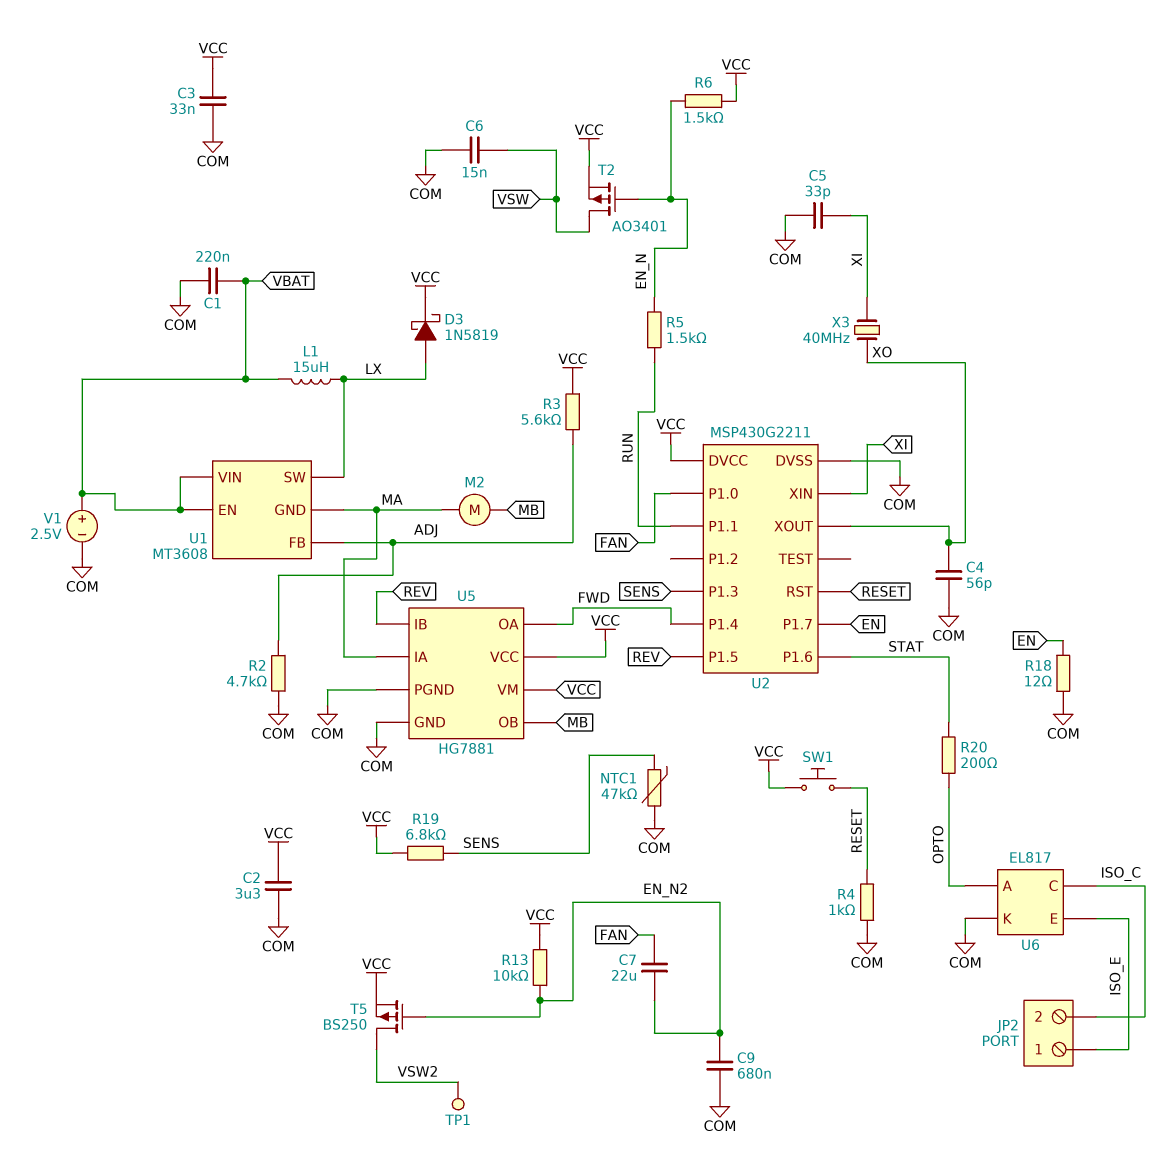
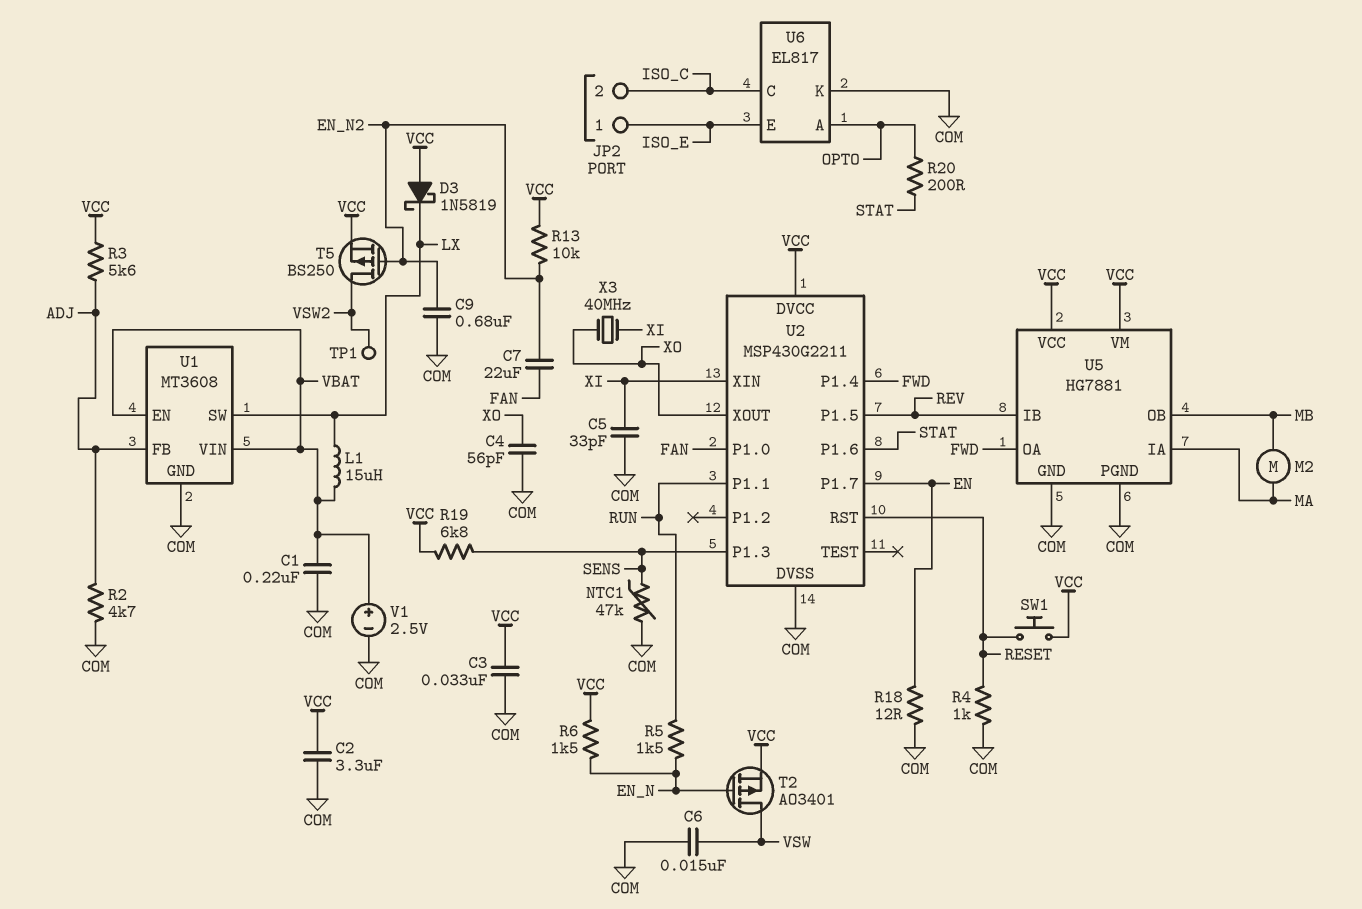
D3: schottky 1N5819 (A LX, K VCC) -> schottky 1N5819 (A VCC, K LX)
U1 pin GND: MA -> COM

